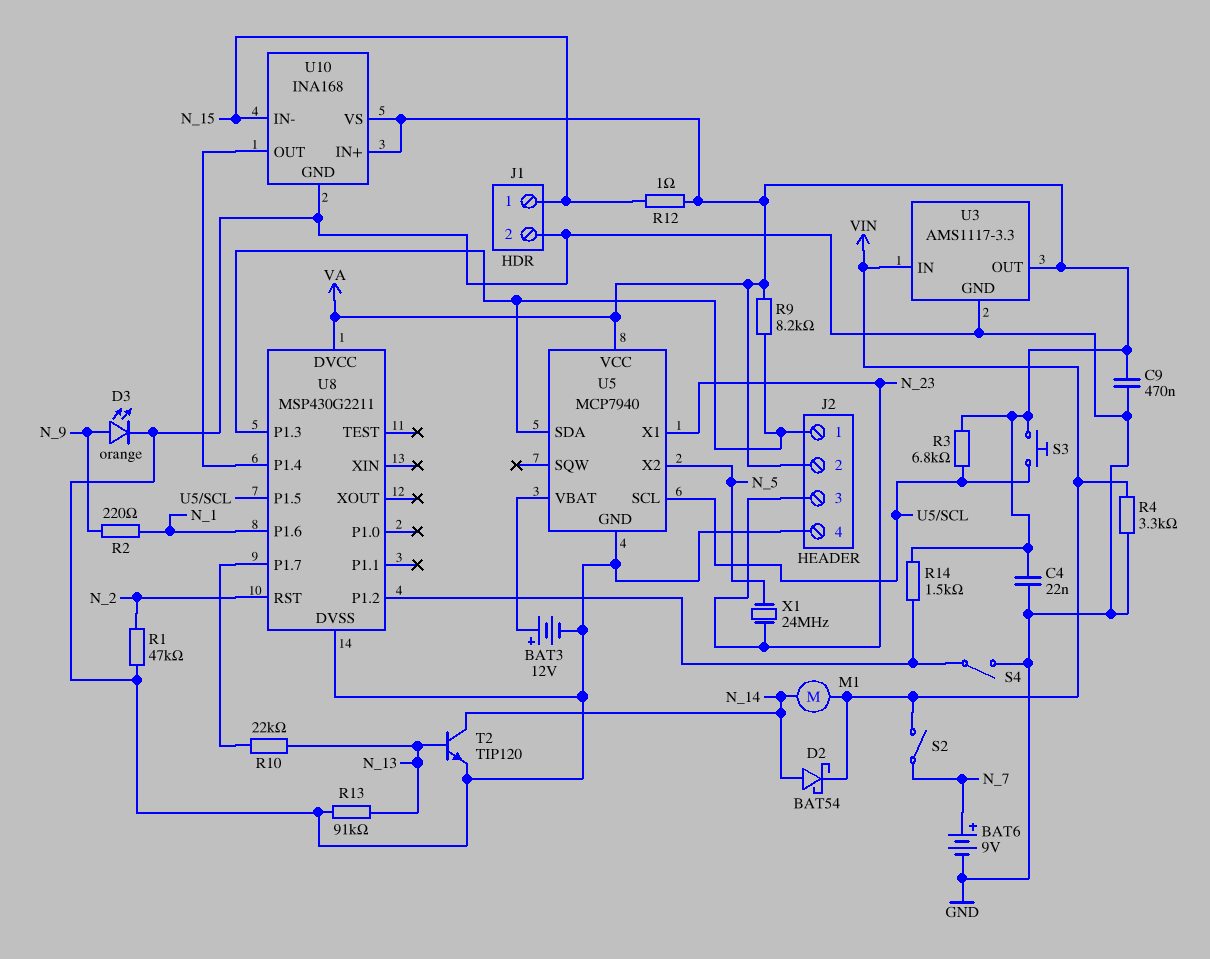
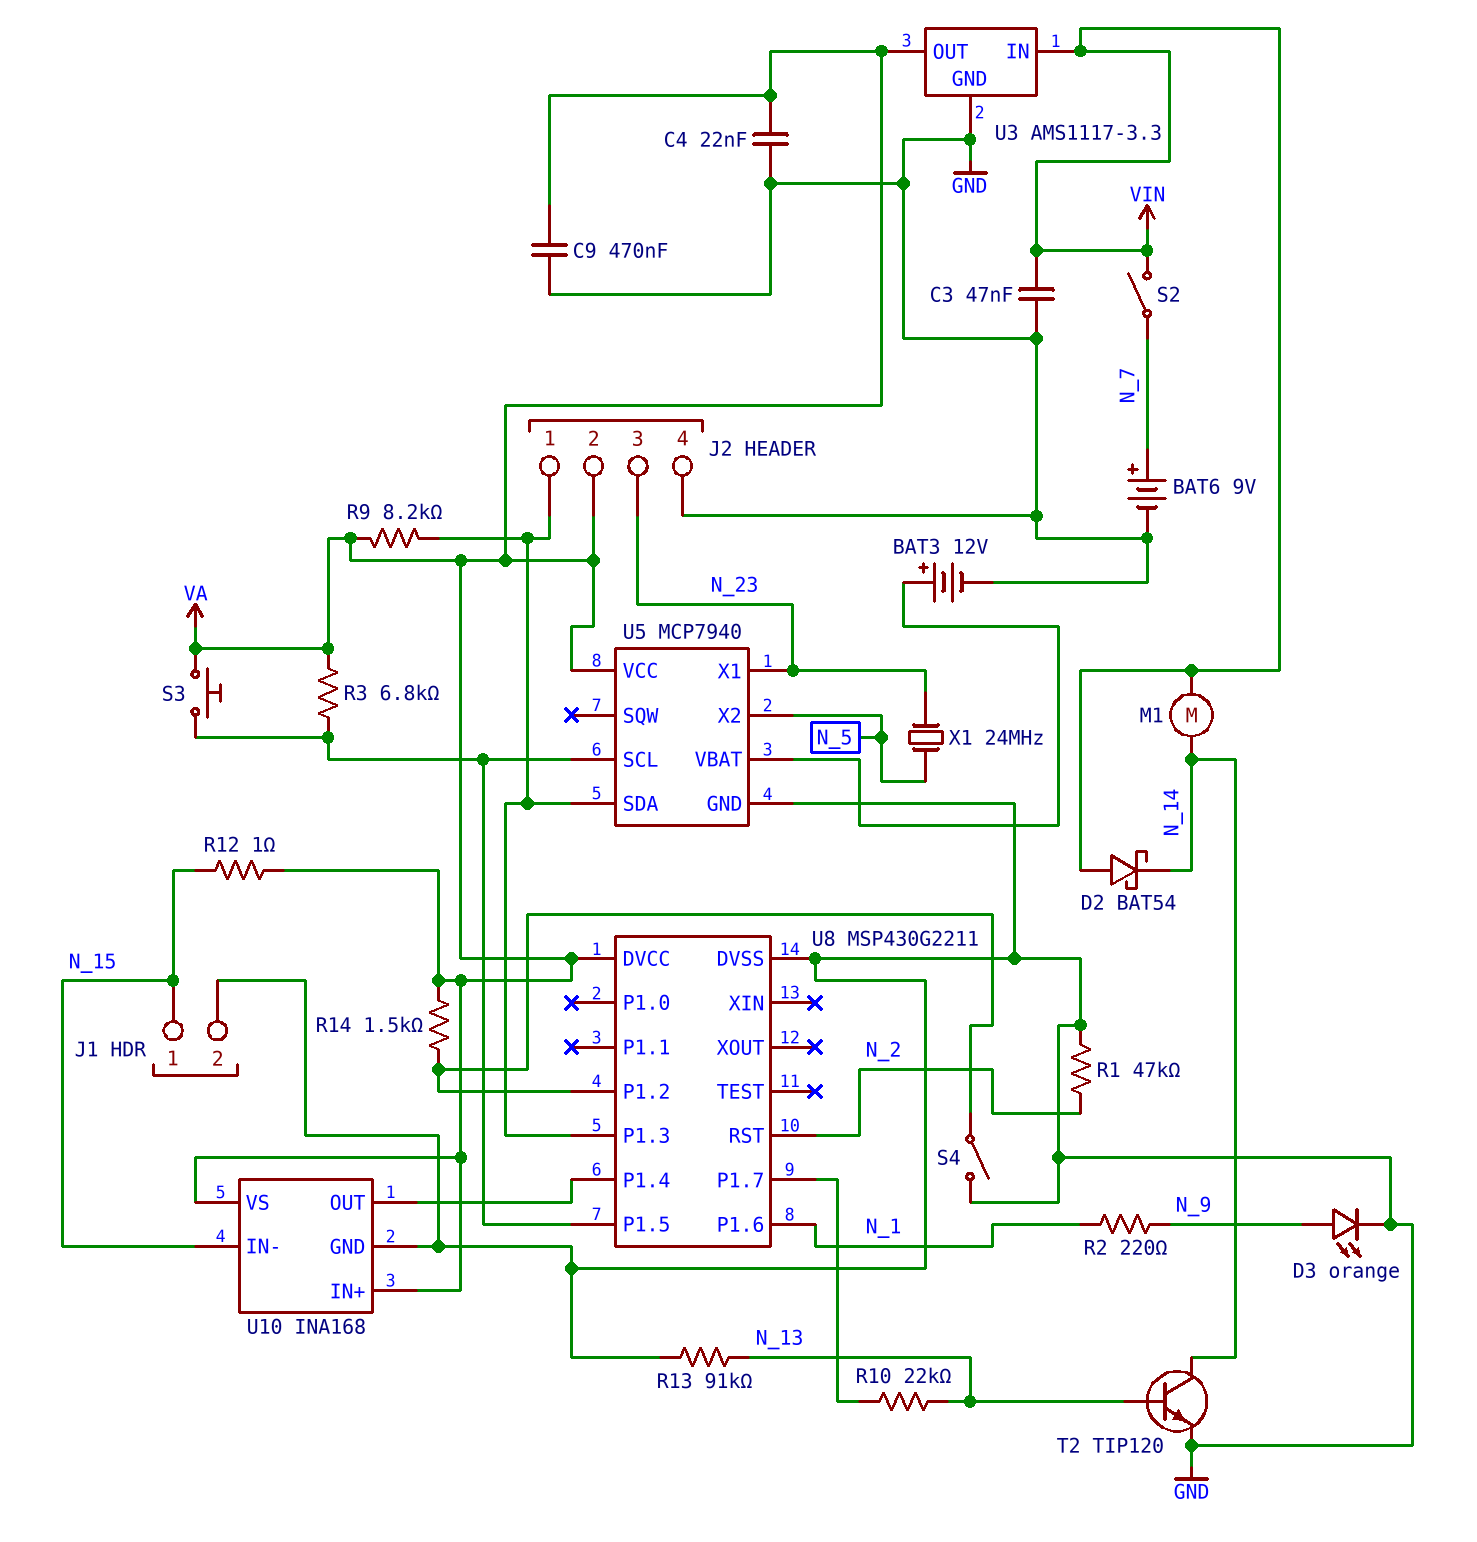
C3: none -> 47nF (GND, VIN)
D2: schottky BAT54 (A N_14, K VIN) -> schottky BAT54 (A VIN, K N_14)
R4: 3.3k (GND, VIN) -> none

